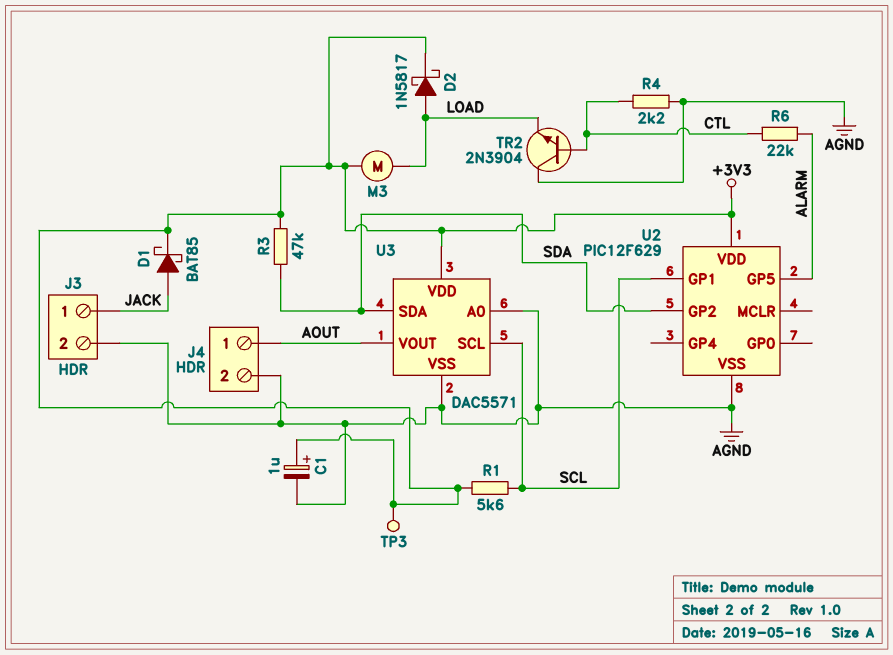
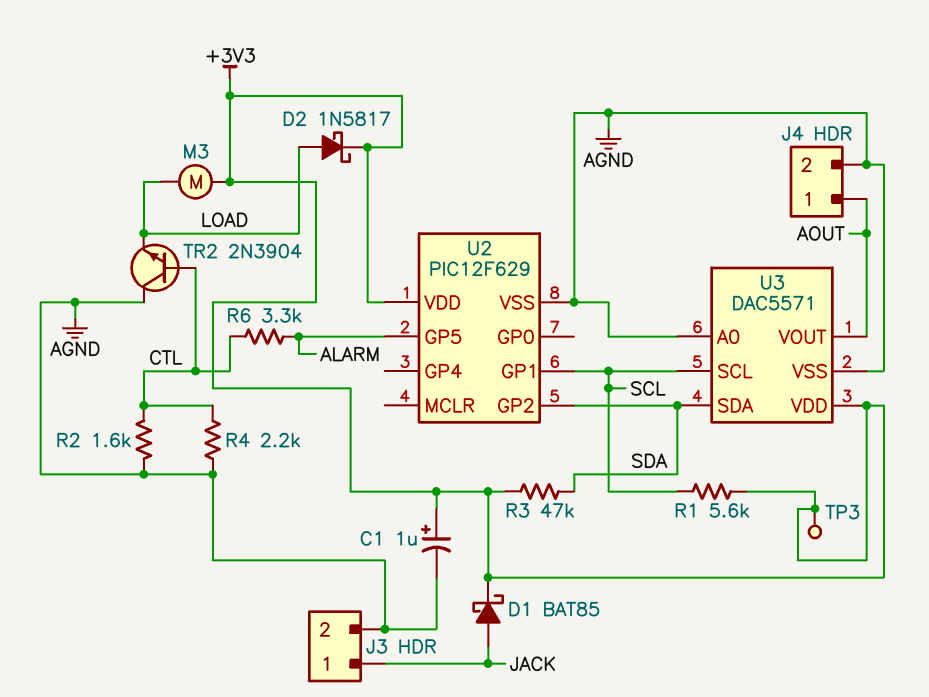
R2: none -> 1.6k (AGND, CTL)
R6: 22k (ALARM, CTL) -> 3.3k (ALARM, CTL)

